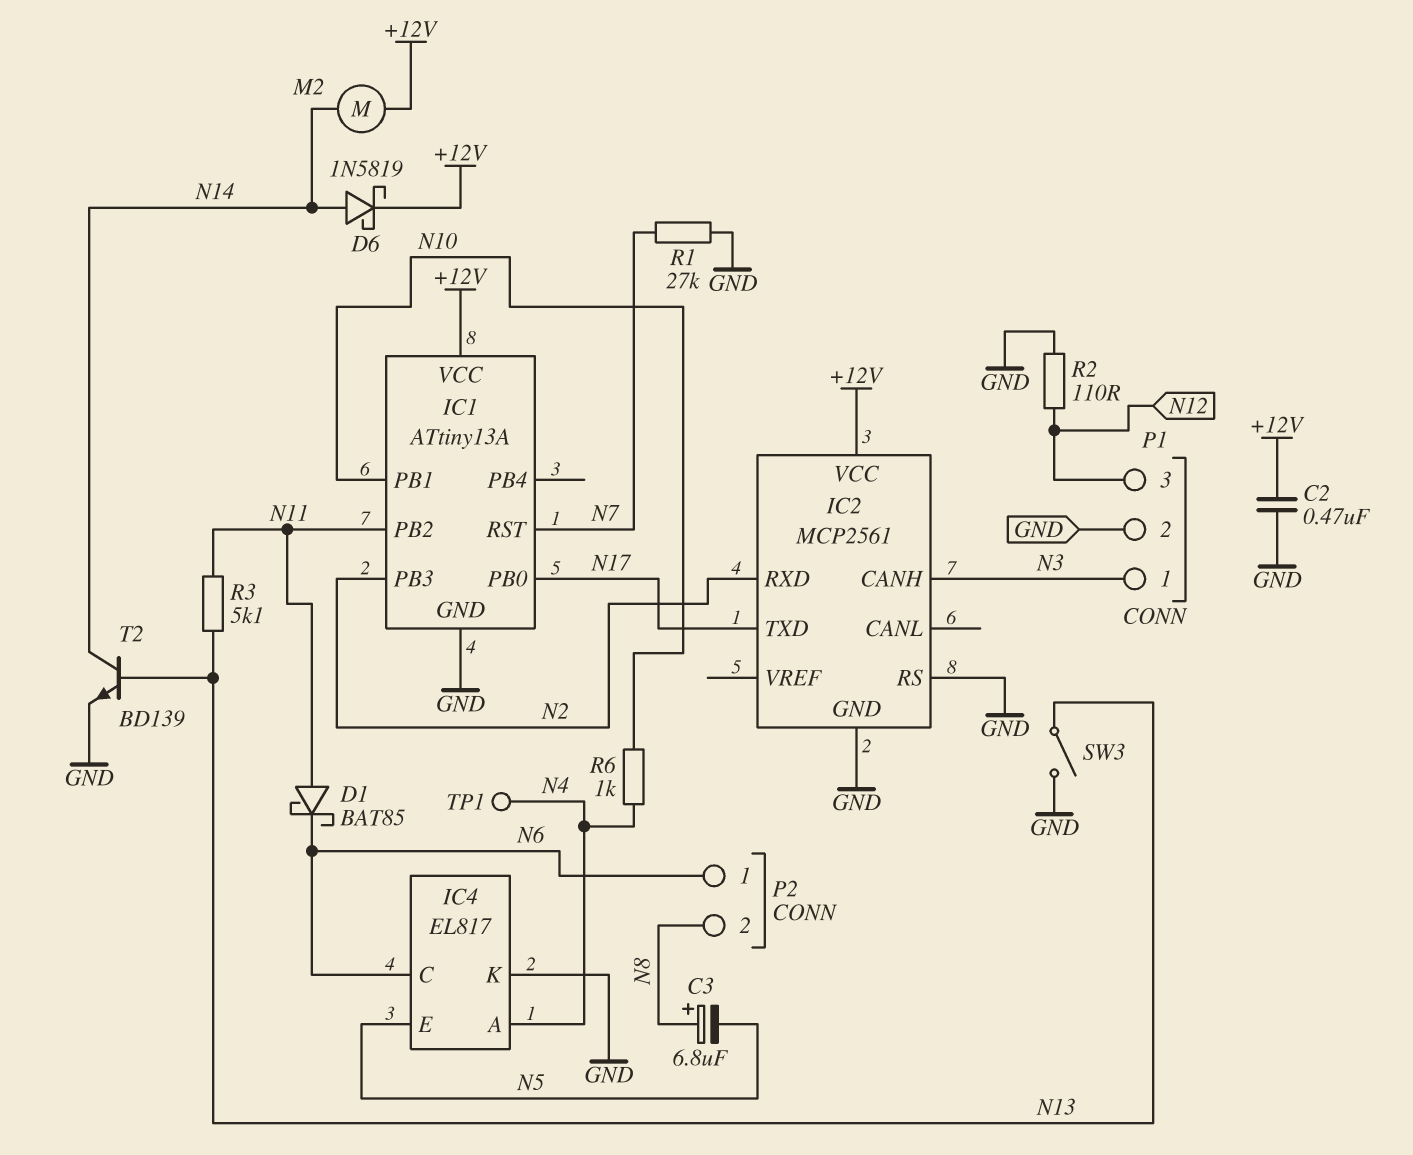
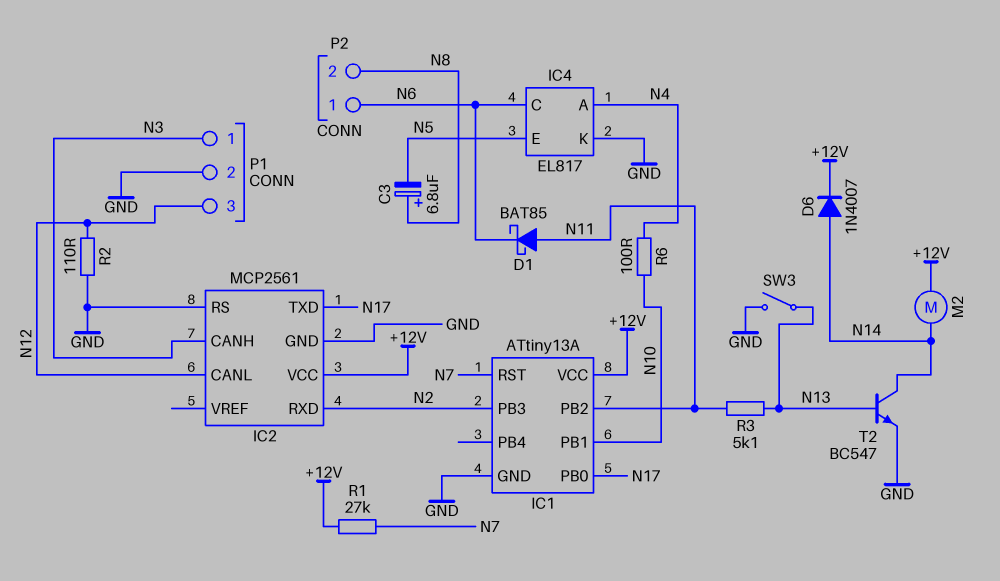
C2: 470nF (+12V, GND) -> none
D6: schottky 1N5819 (A N14, K +12V) -> diode 1N4007 (A N14, K +12V)
IC2 pin CANL: none -> N12
R1: 27k (GND, N7) -> 27k (+12V, N7)
R6: 1k (N4, N10) -> 100 (N4, N10)
T2: NPN BD139 (B N13, C N14, E GND) -> NPN BC547 (B N13, C N14, E GND)
TP1: test point (N4) -> none

